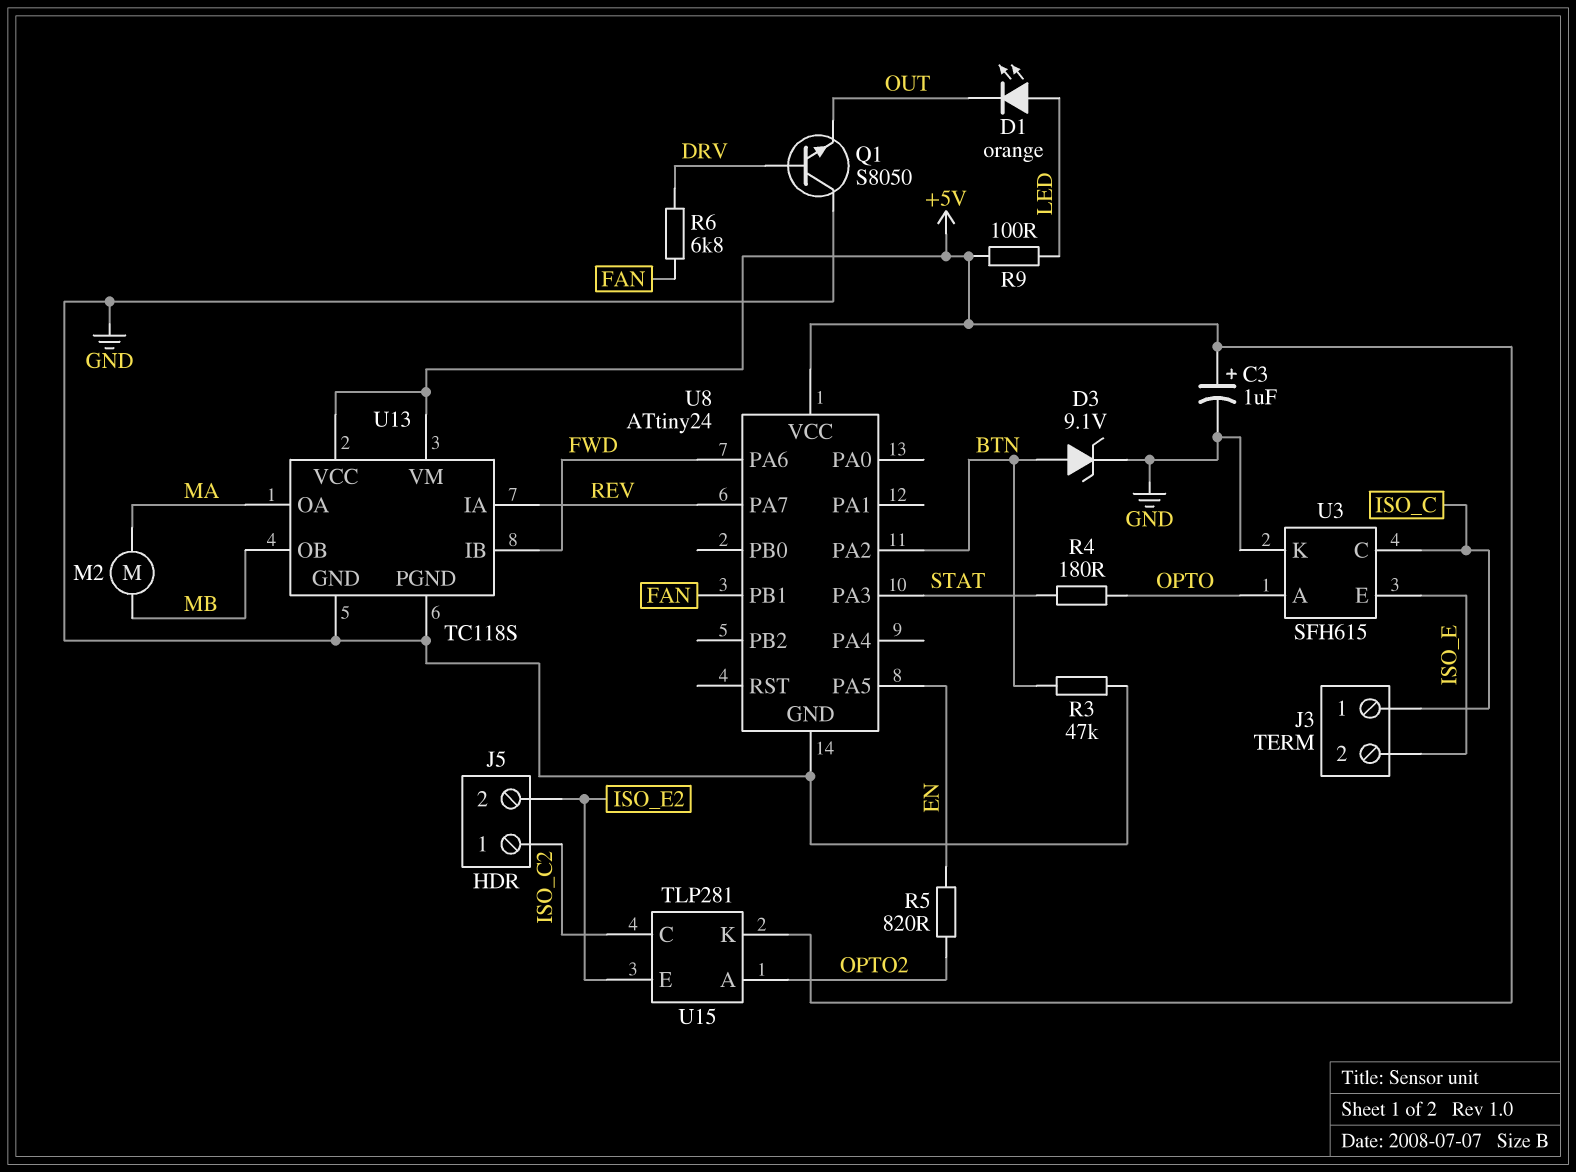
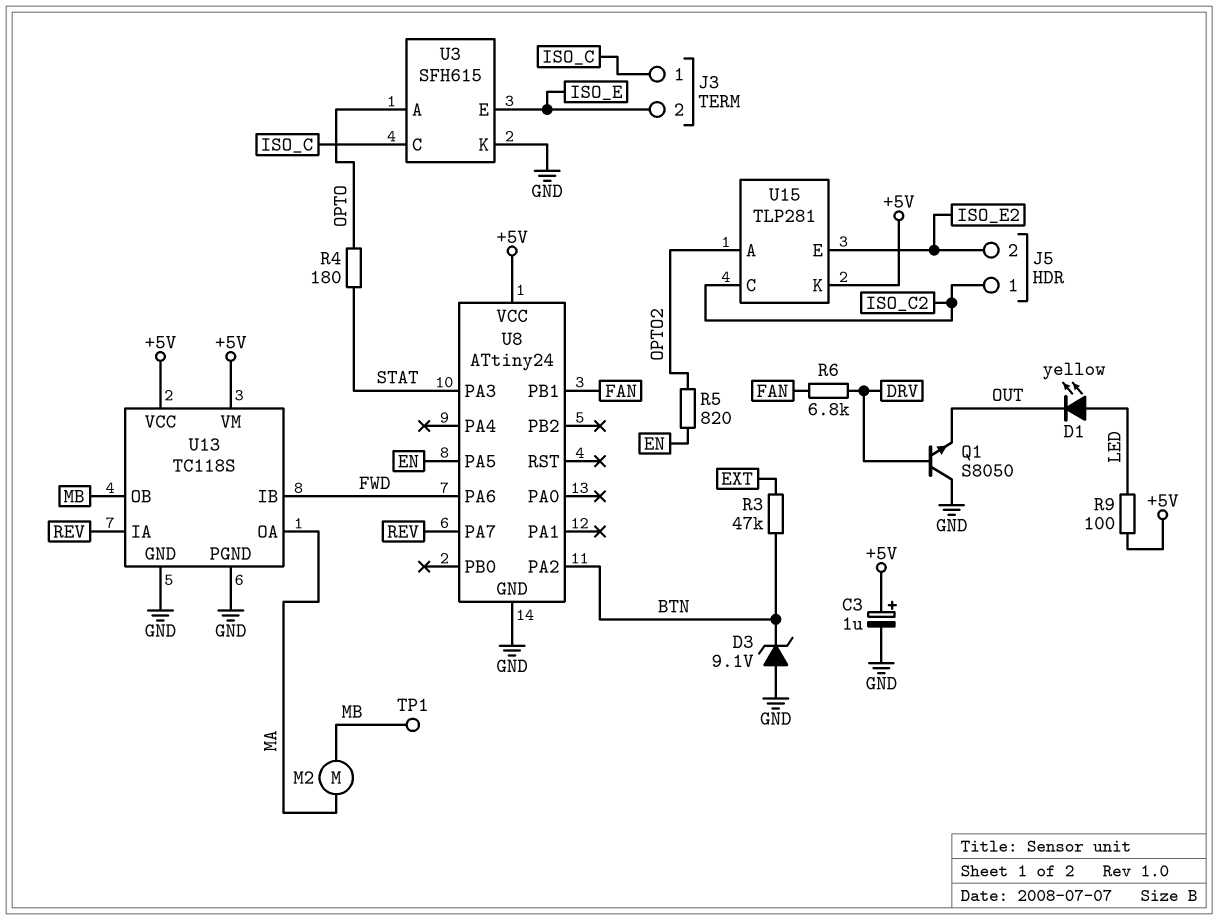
D1: LED orange (A LED, K OUT) -> LED yellow (A LED, K OUT)
D3: zener 9.1V (A BTN, K GND) -> zener 9.1V (A GND, K BTN)
R3: 47k (BTN, GND) -> 47k (BTN, EXT)
TP1: none -> test point (MB)

